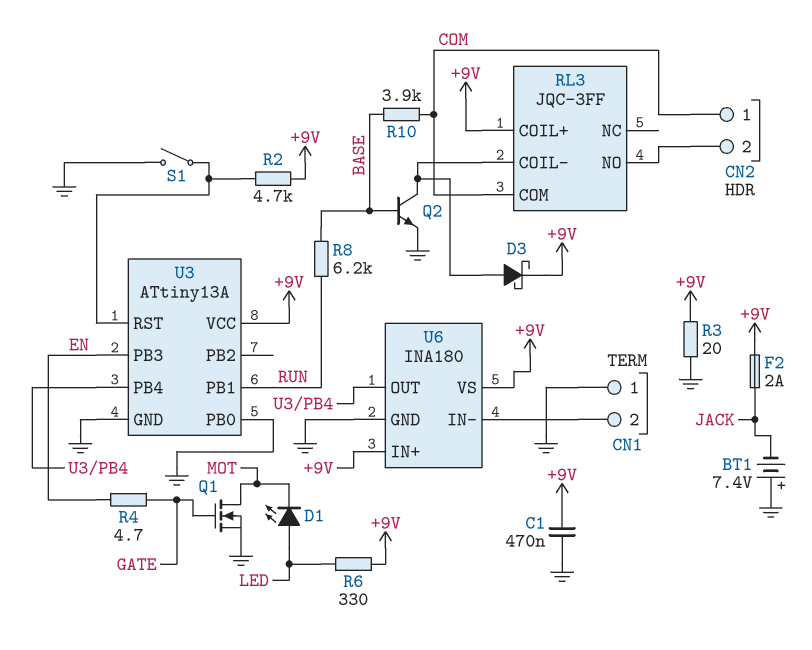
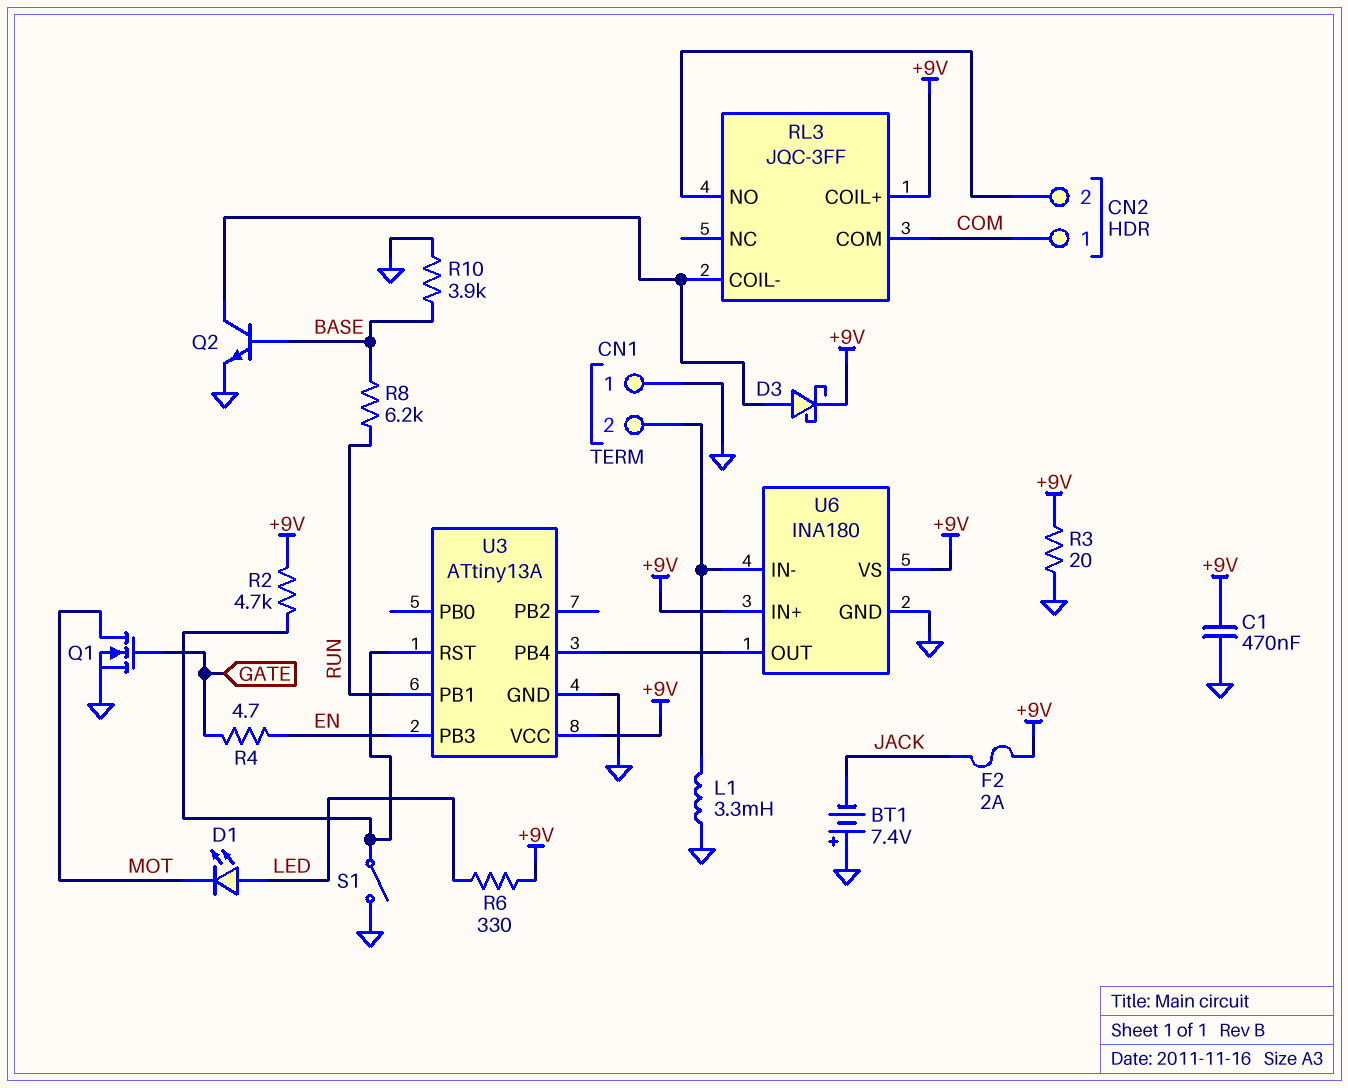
L1: none -> 3.3mH (CN1/2, GND)
R10: 3.9k (BASE, COM) -> 3.9k (BASE, GND)
U3 pin PB0: GND -> none

